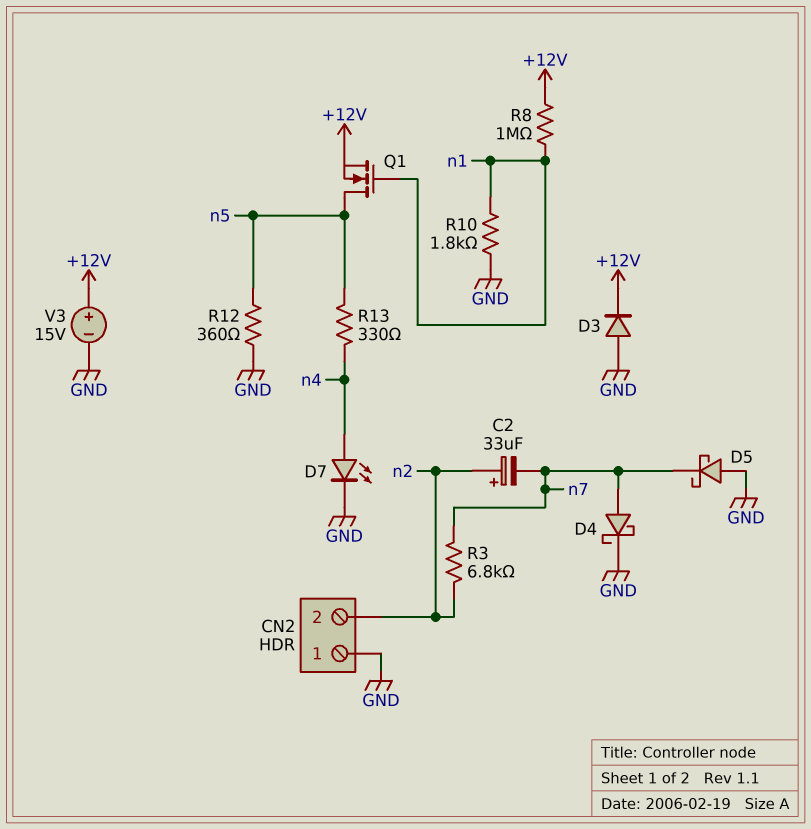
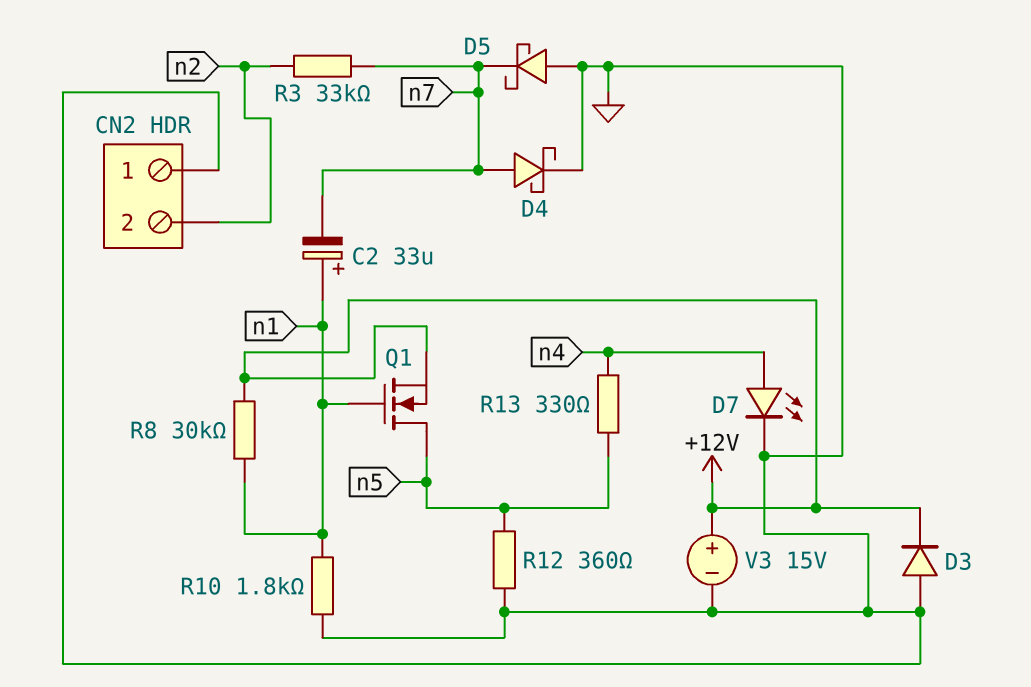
C2: 33uF (plus n2, minus n7) -> 33uF (plus n1, minus n7)
R3: 6.8k (n2, n7) -> 33k (n2, n7)
R8: 1M (+12V, n1) -> 30k (+12V, n1)

